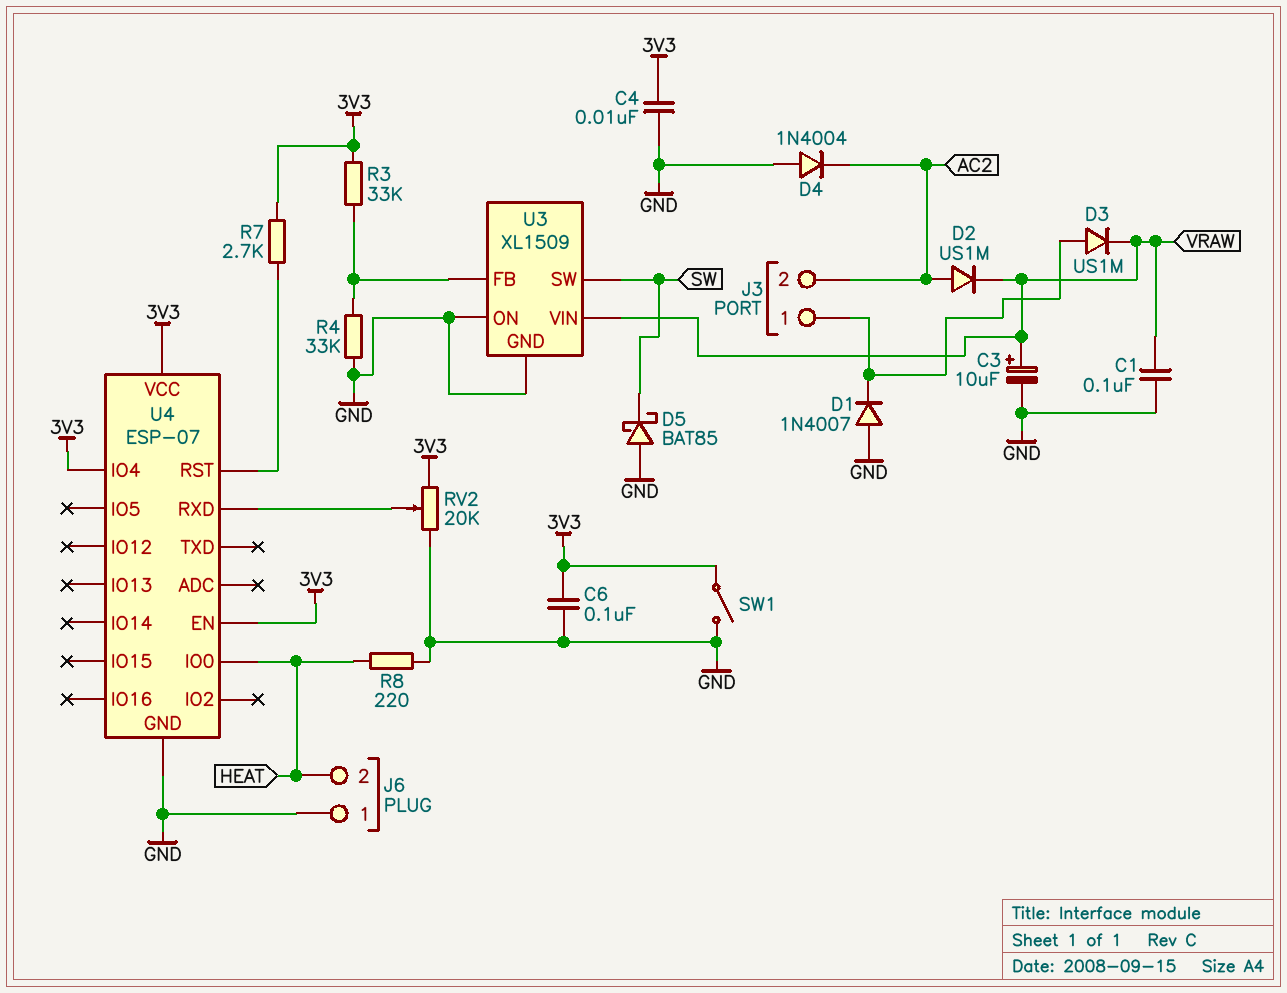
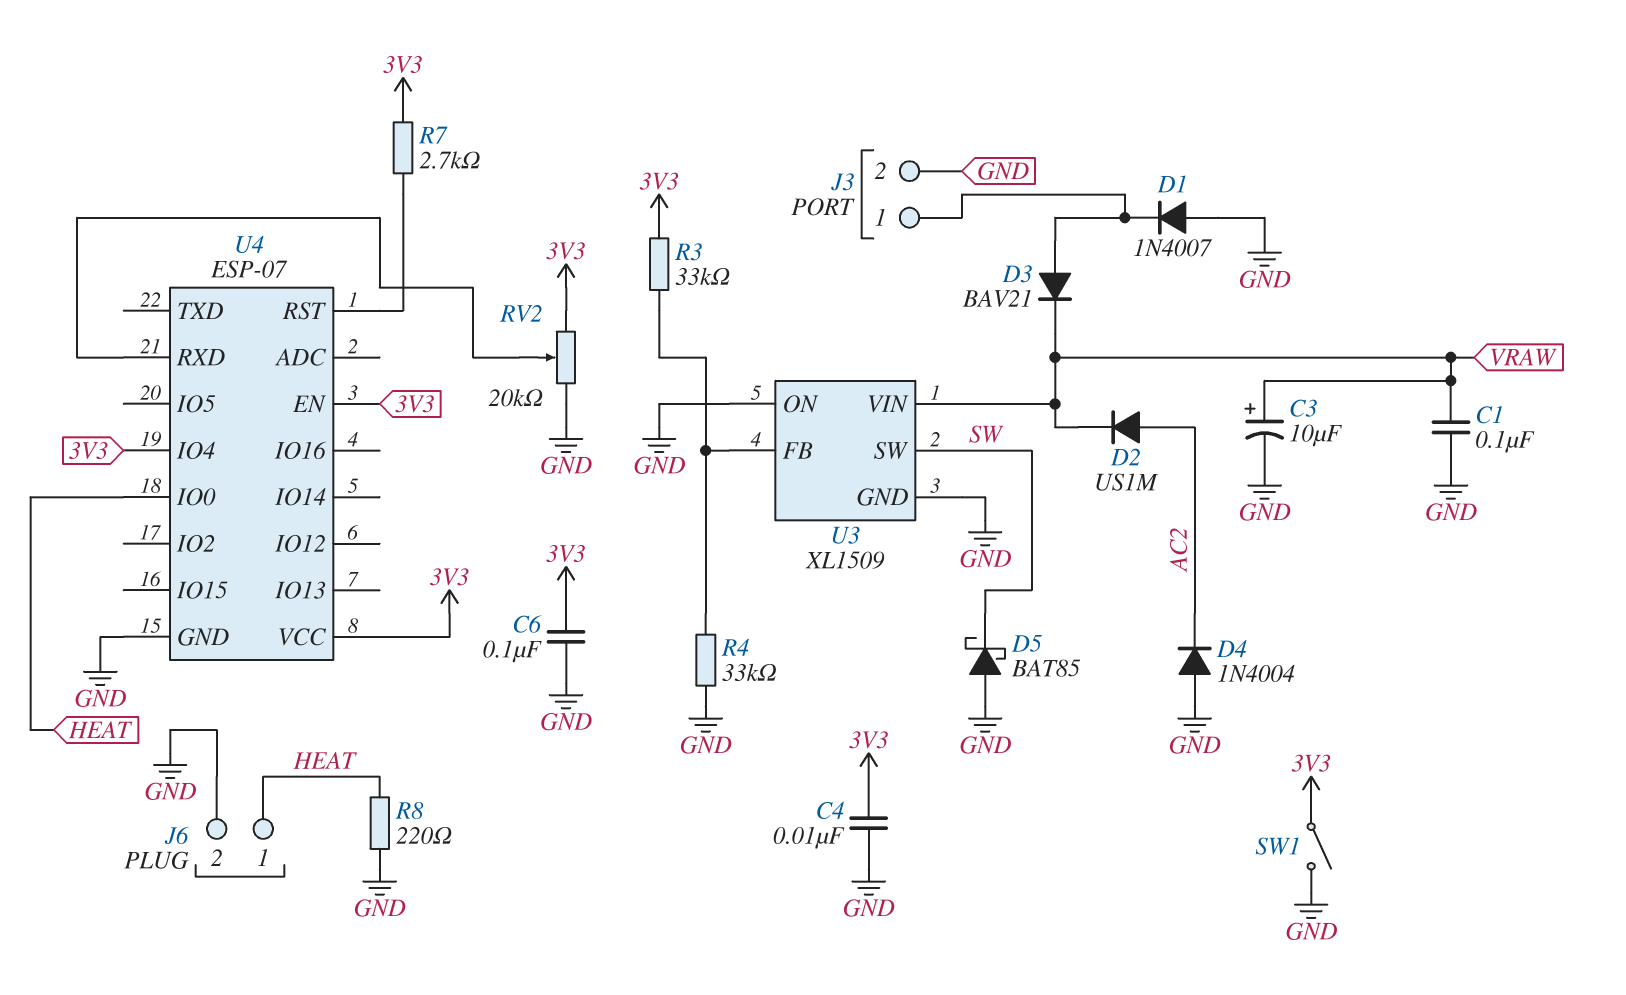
D3: diode US1M (A J3/1, K VRAW) -> diode BAV21 (A J3/1, K VRAW)
J3 pin 2: AC2 -> GND
J6 pin 1: GND -> HEAT
J6 pin 2: HEAT -> GND

